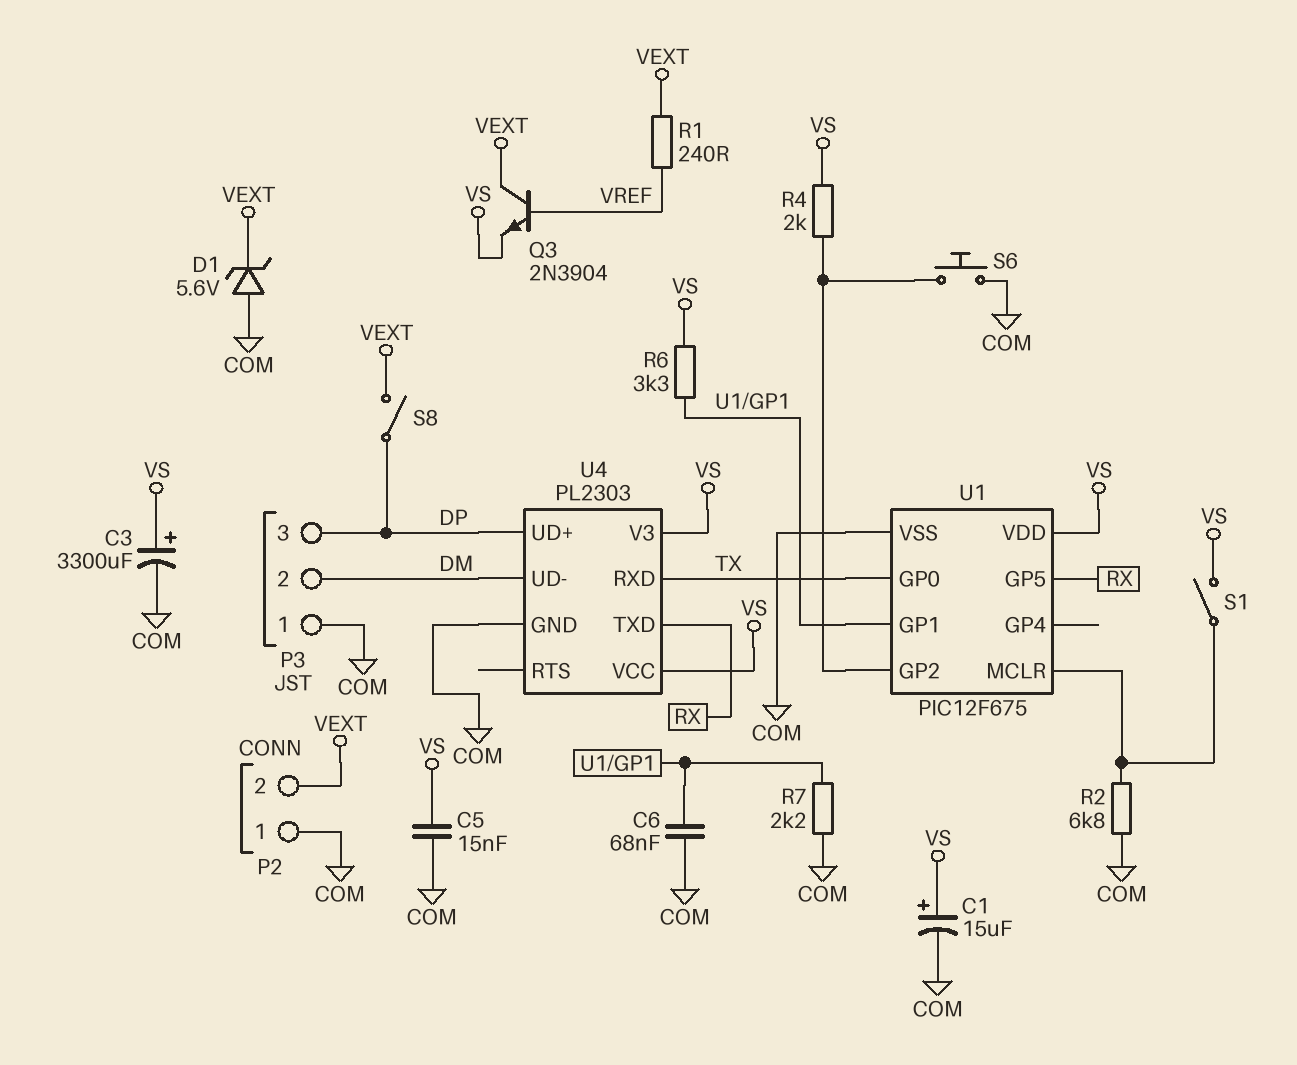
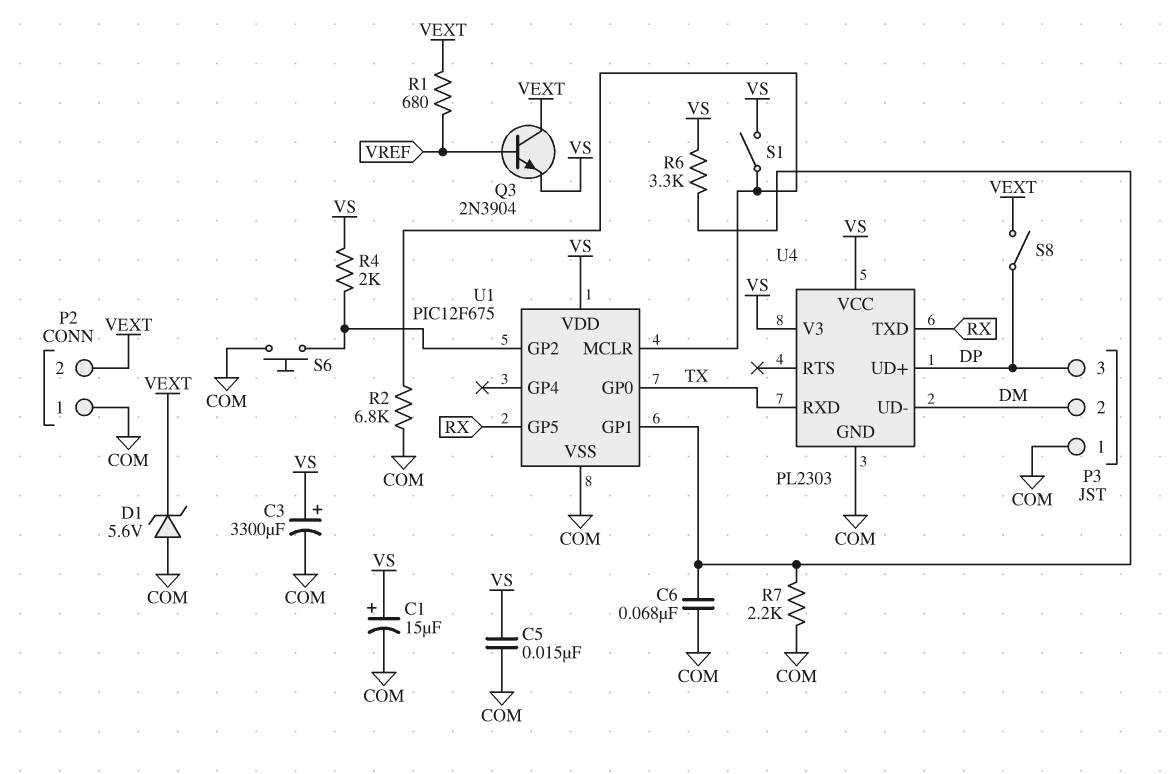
R1: 240 (VEXT, VREF) -> 680 (VEXT, VREF)

